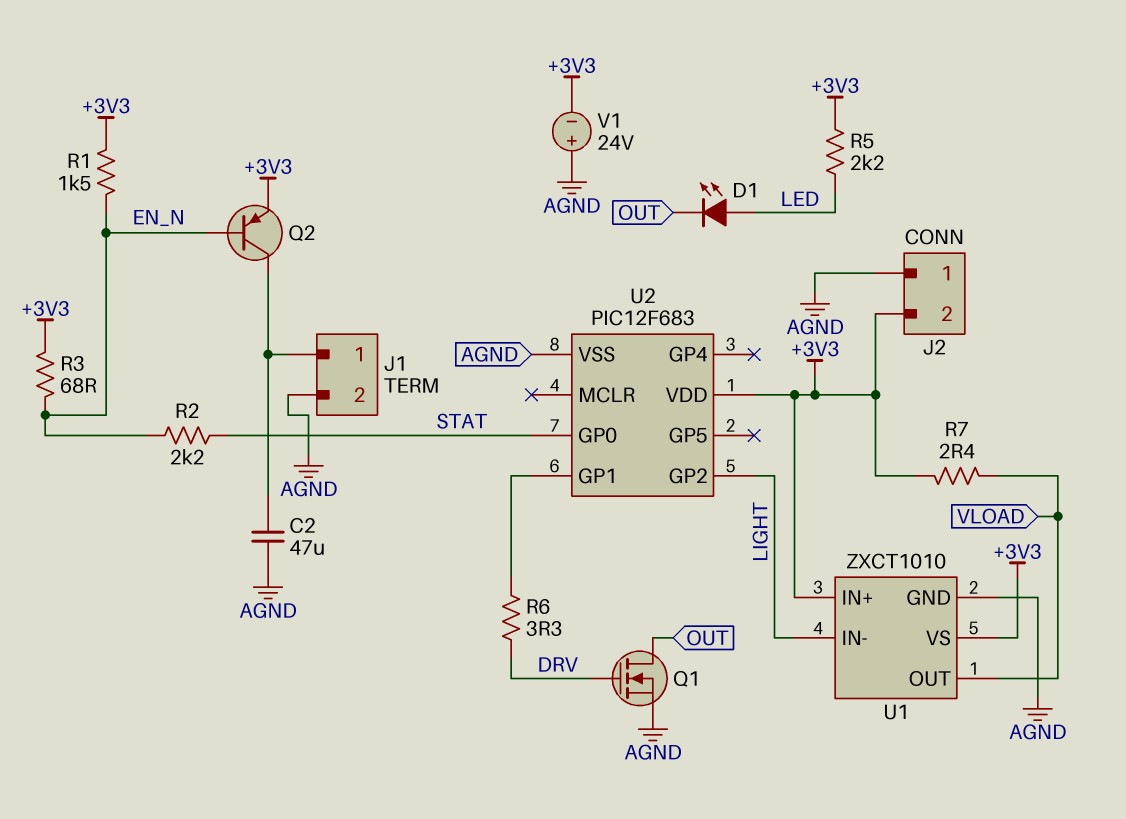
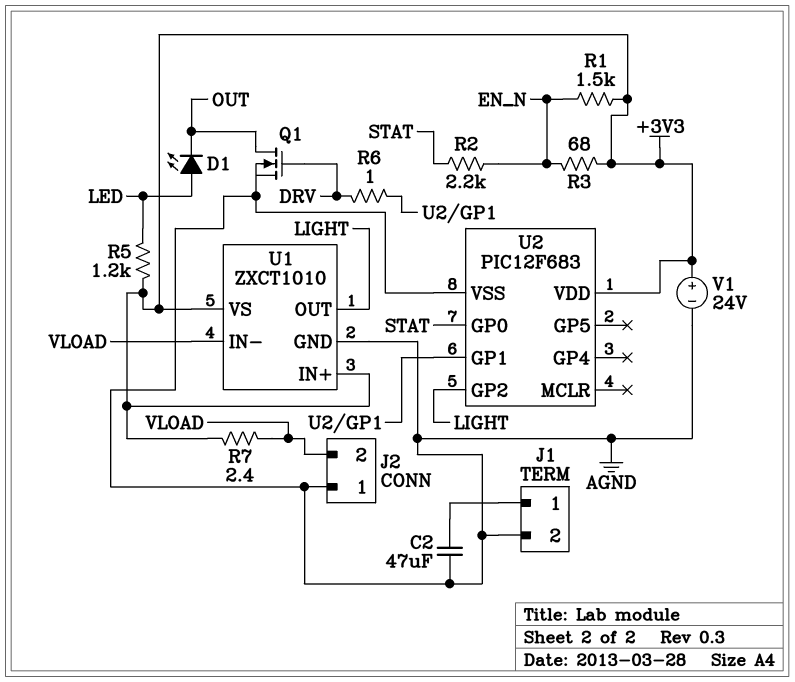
J2 pin 2: +3V3 -> VLOAD
Q2: PNP (B EN_N, C J1/1, E +3V3) -> none
R5: 2.2k (+3V3, LED) -> 1.2k (+3V3, LED)
R6: 3.3 (DRV, U2/GP1) -> 1 (DRV, U2/GP1)
U1 pin IN-: LIGHT -> VLOAD
U1 pin OUT: VLOAD -> LIGHT
V1: 24V (plus AGND, minus +3V3) -> 24V (plus +3V3, minus AGND)

